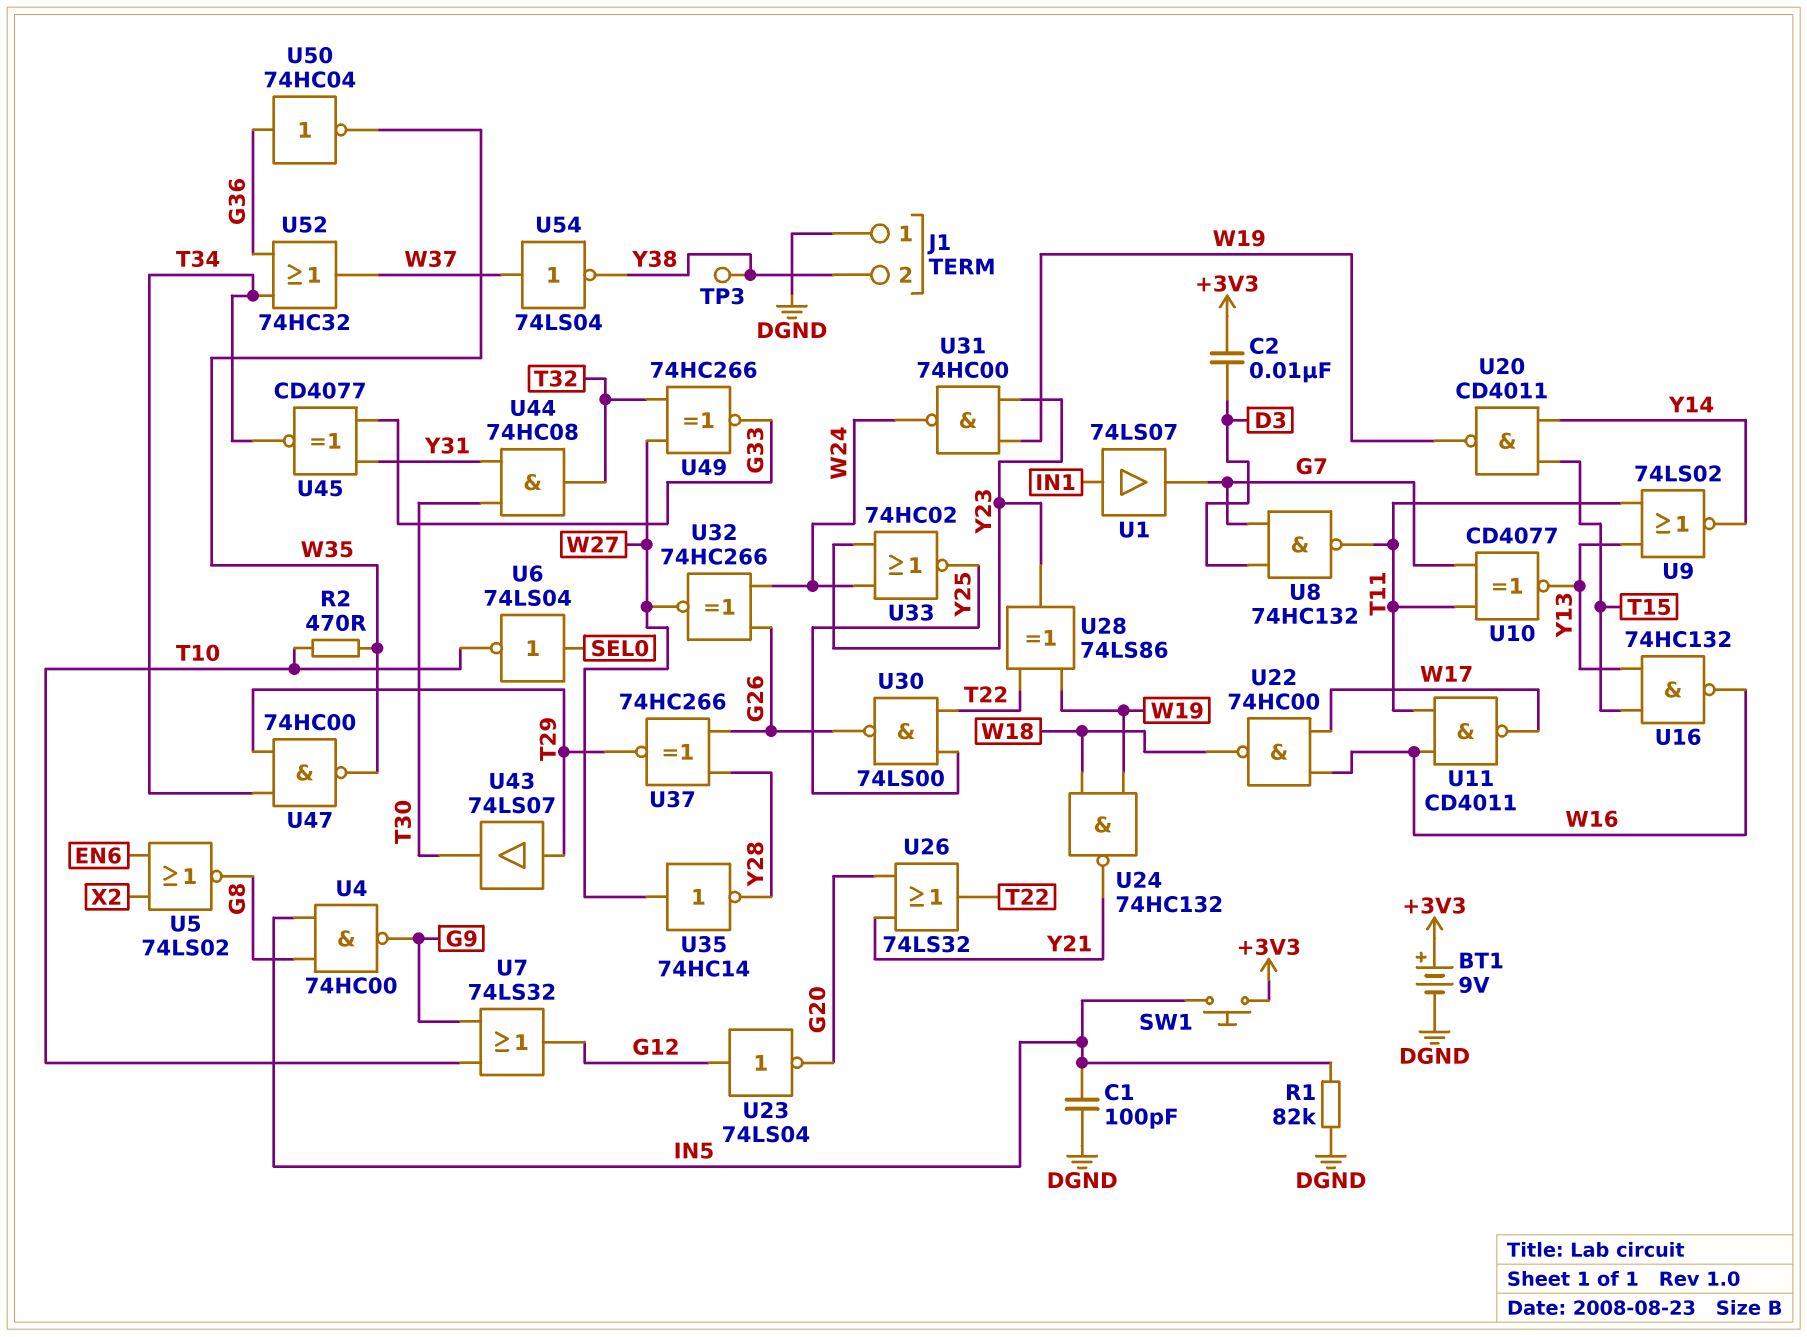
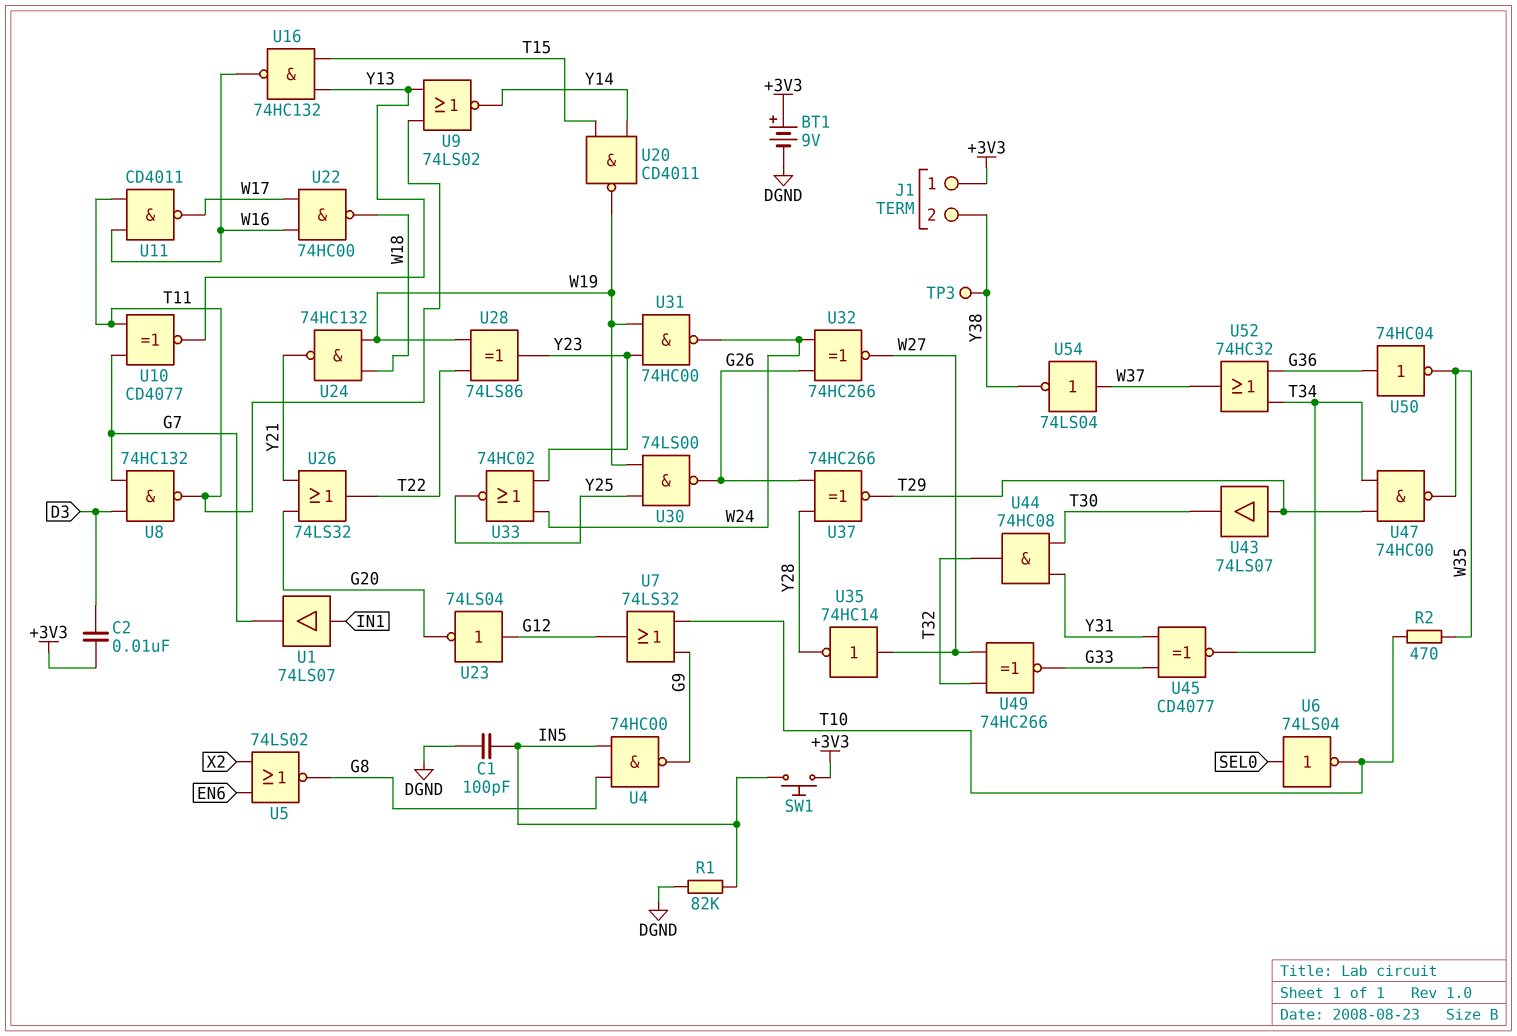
J1 pin 1: DGND -> +3V3
U30: NAND 74LS00 (in T22, in Y25, out G26) -> NAND 74LS00 (in W19, in Y25, out G26)

